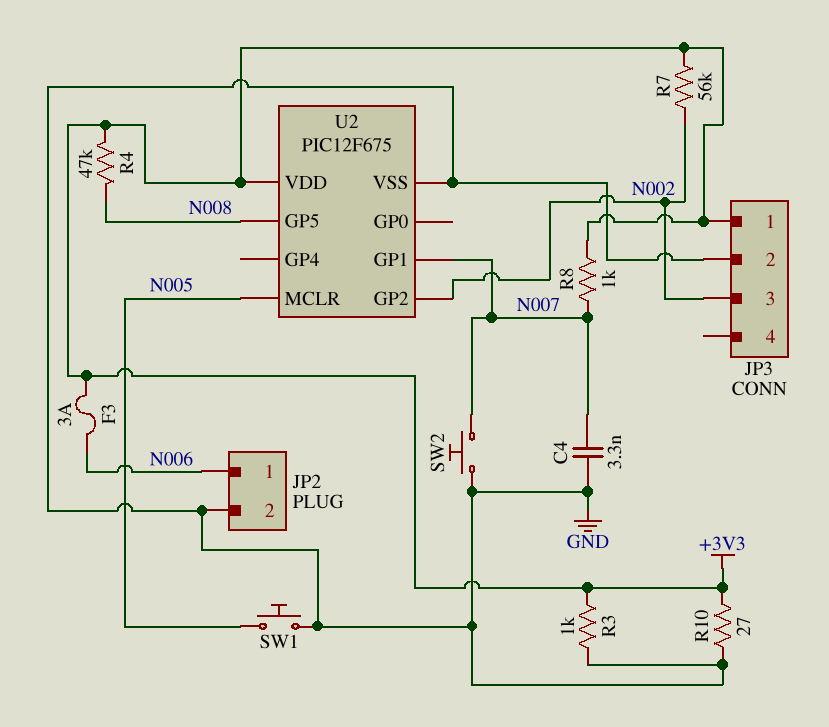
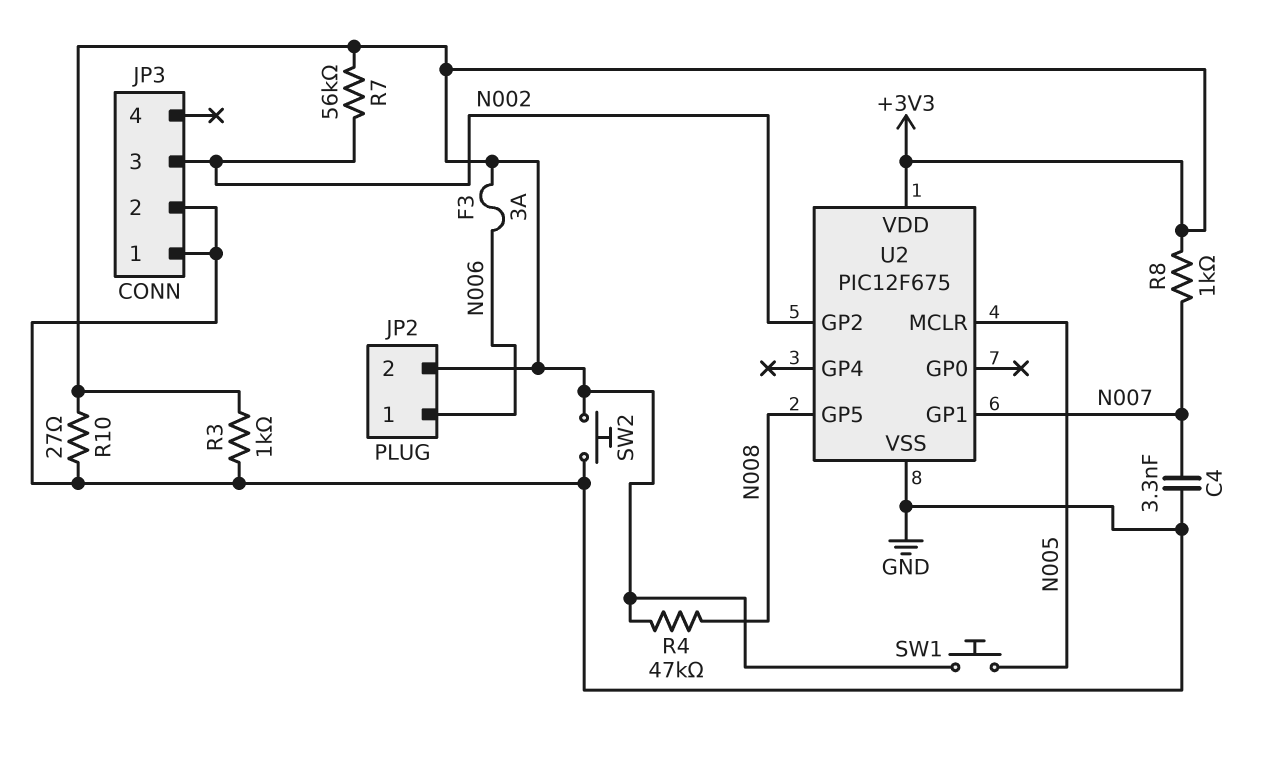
JP2 pin 2: GND -> +3V3
JP3 pin 1: +3V3 -> GND
SW1: button (GND, N005) -> button (+3V3, N005)
SW2: button (GND, N007) -> button (+3V3, GND)

